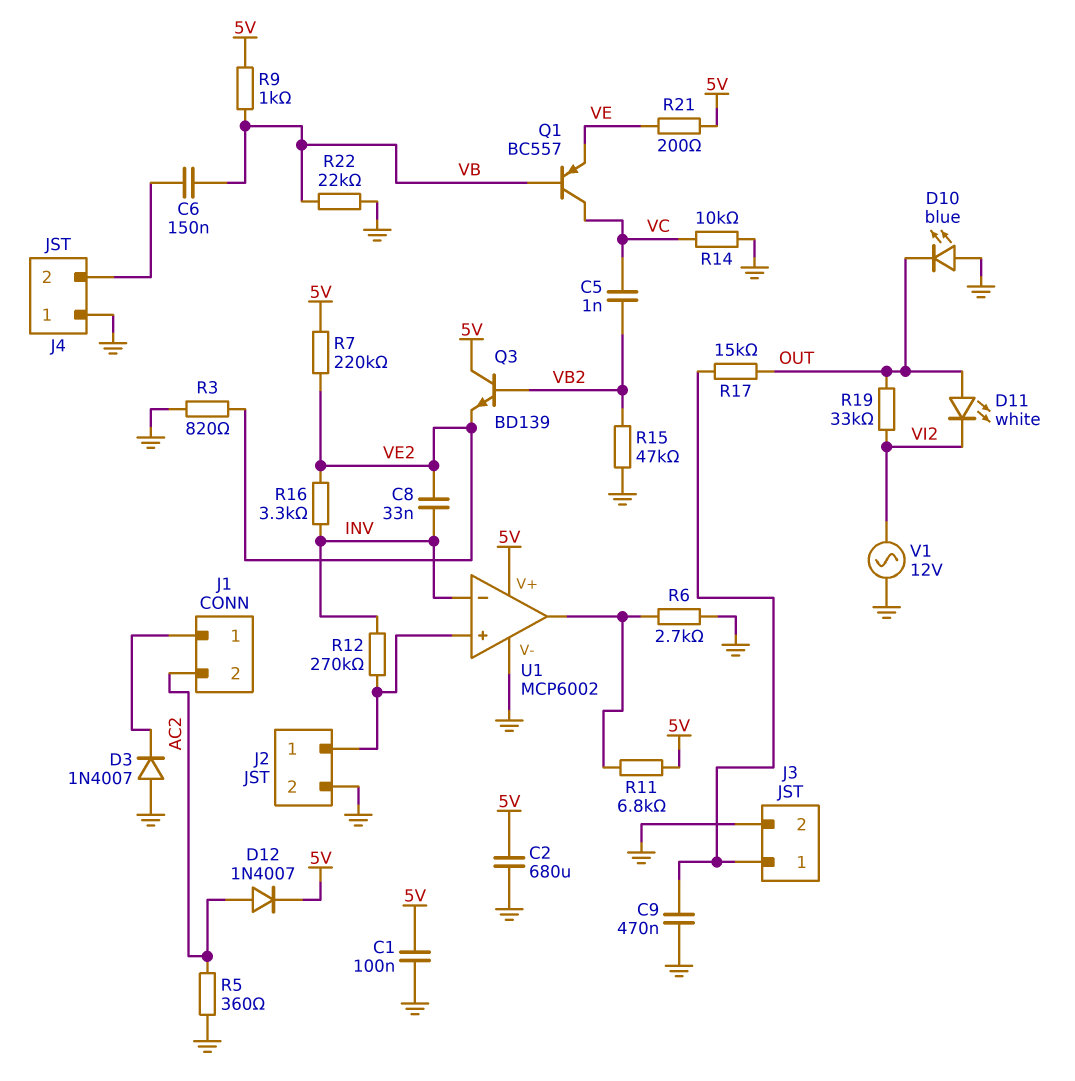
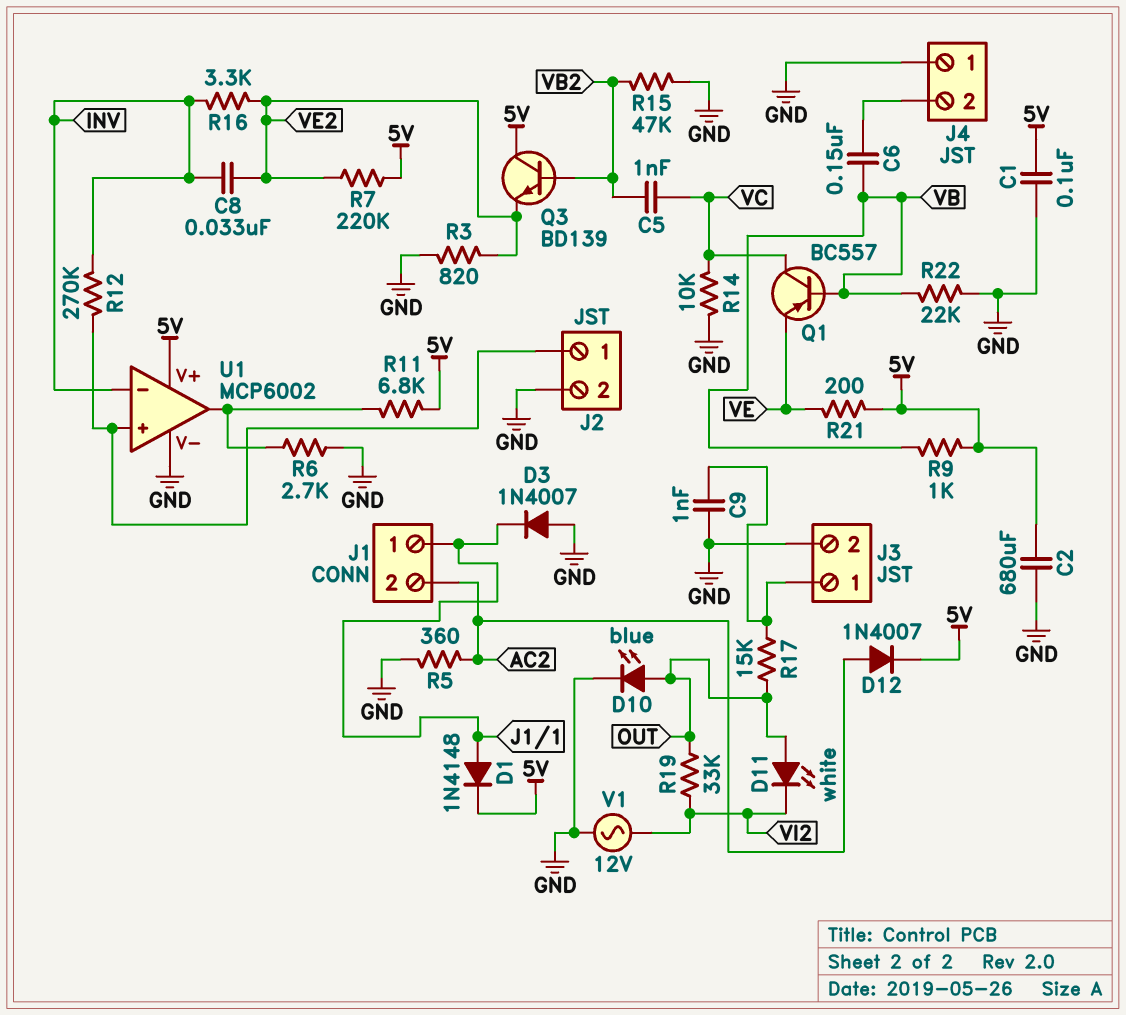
C9: 470nF (GND, J3/1) -> 1nF (GND, J3/1)
D1: none -> diode 1N4148 (A J1/1, K 5V)
D10: LED blue (A GND, K OUT) -> LED blue (A OUT, K GND)

